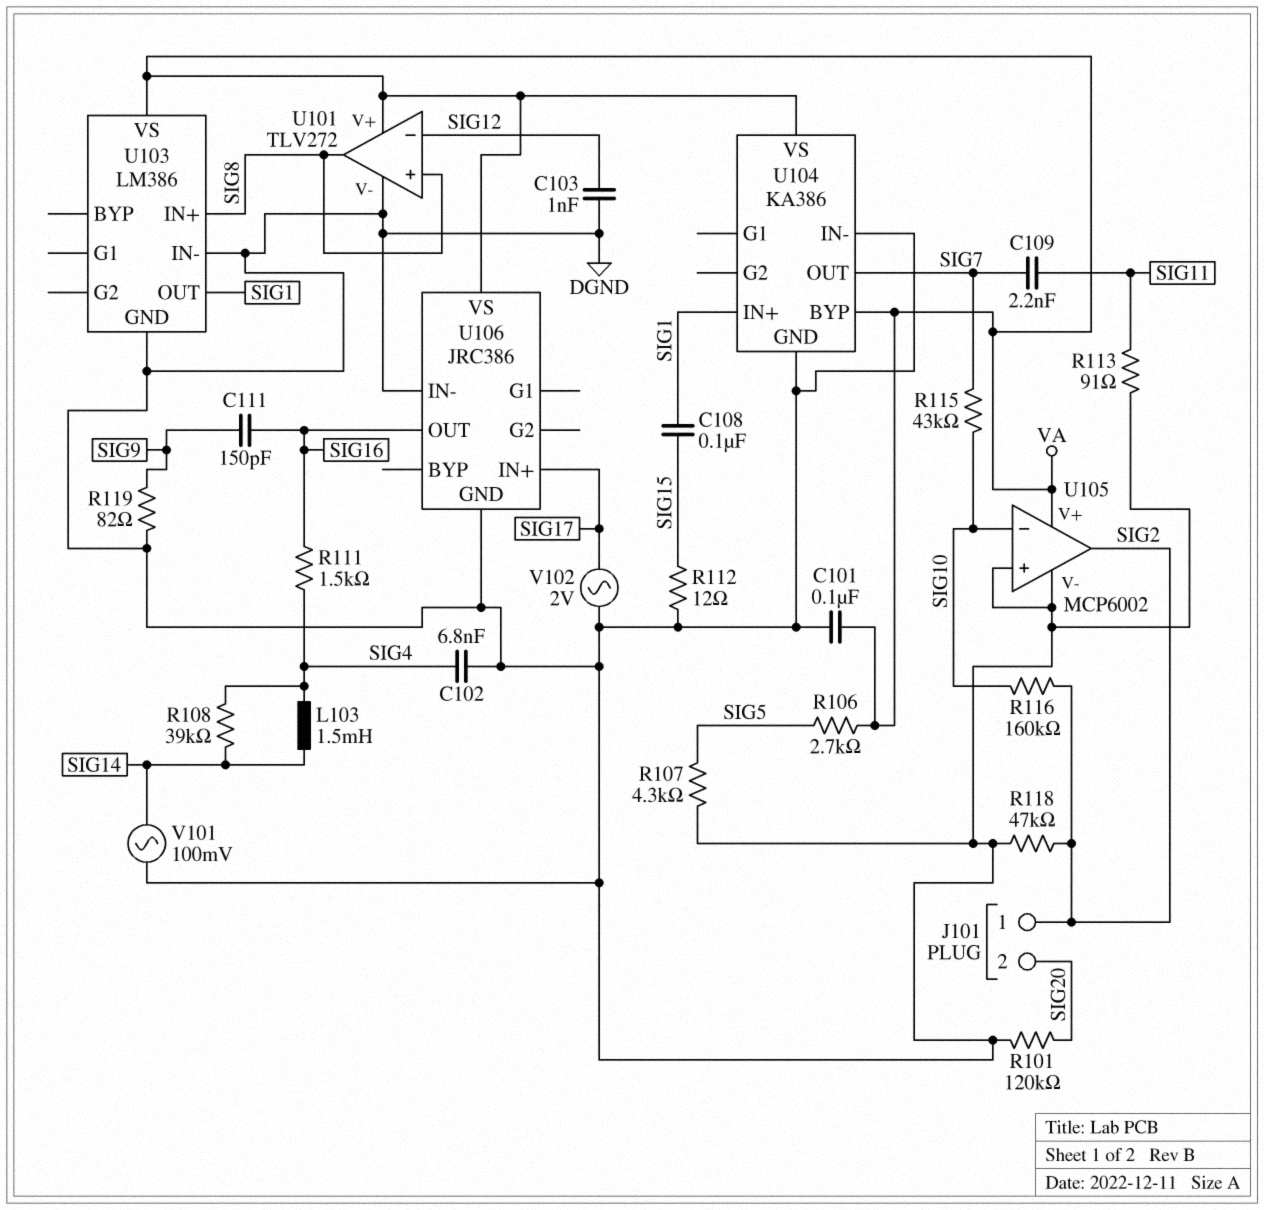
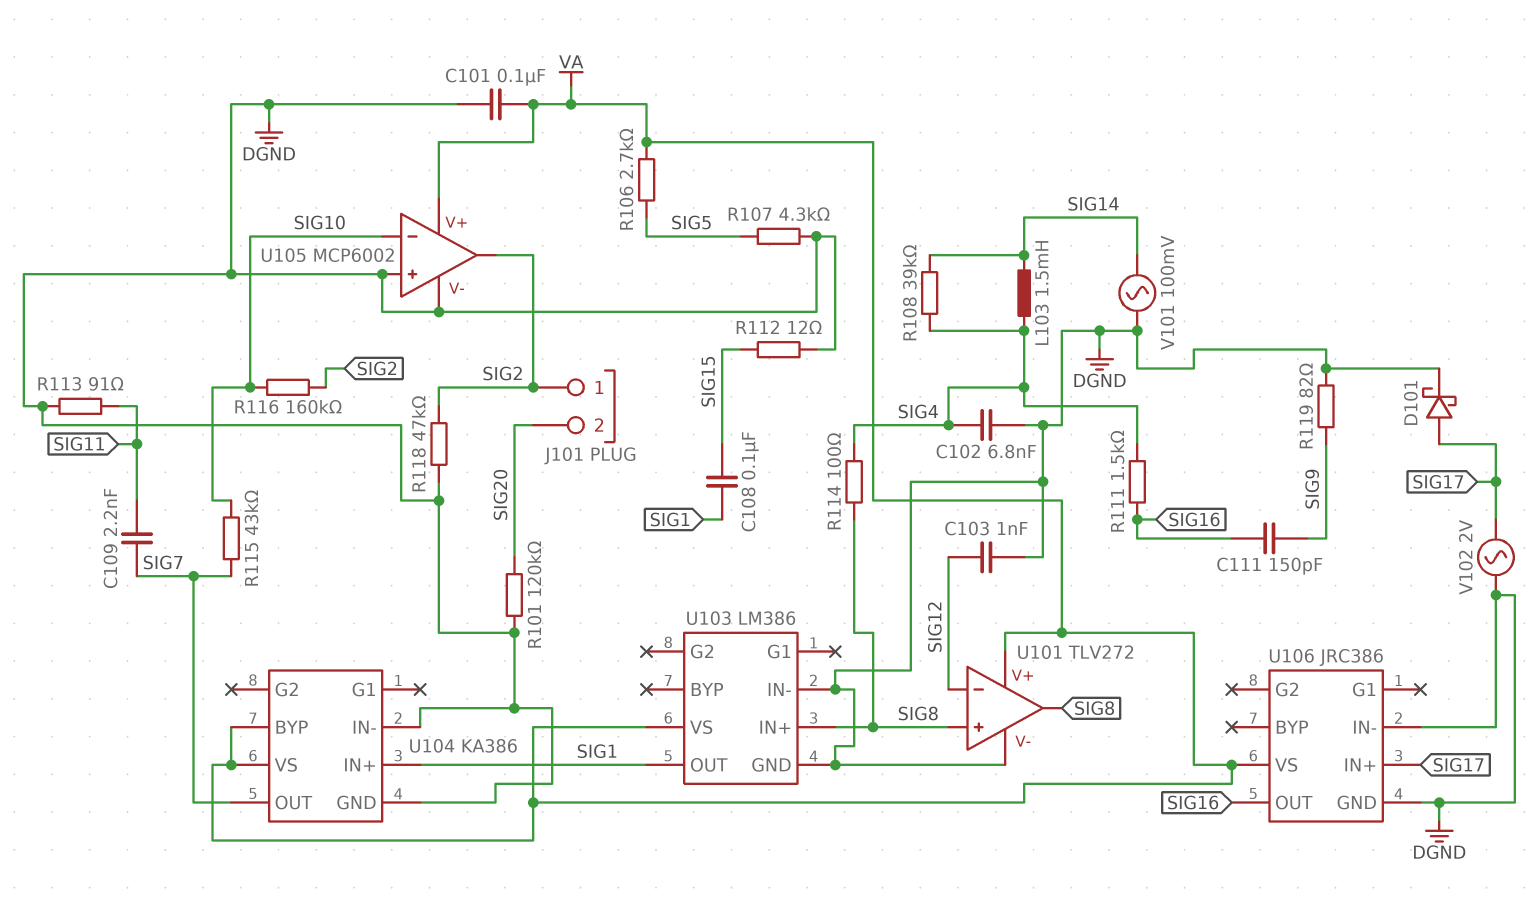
D101: none -> schottky (A SIG17, K DGND)
R114: none -> 100 (SIG4, SIG8)

